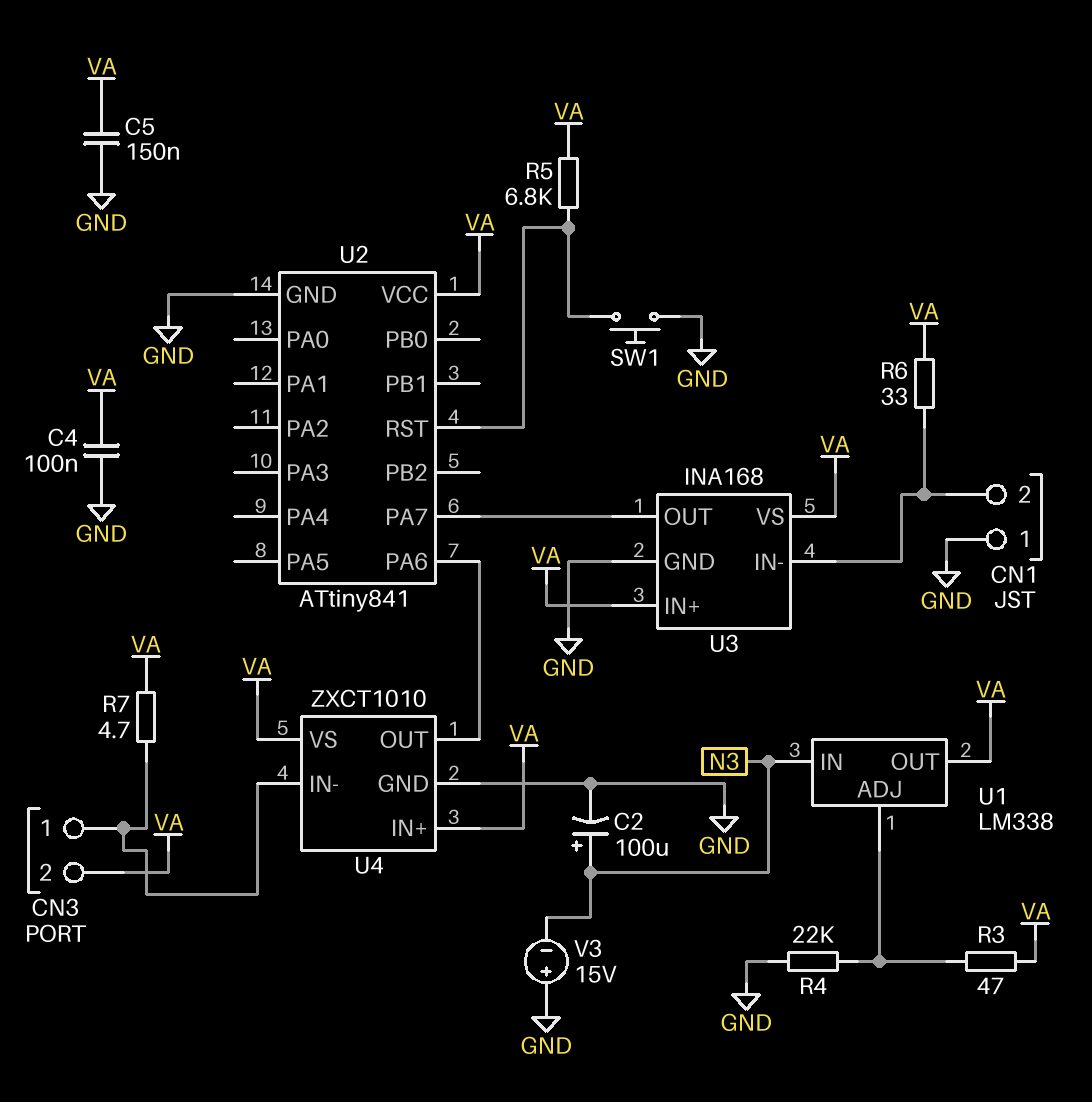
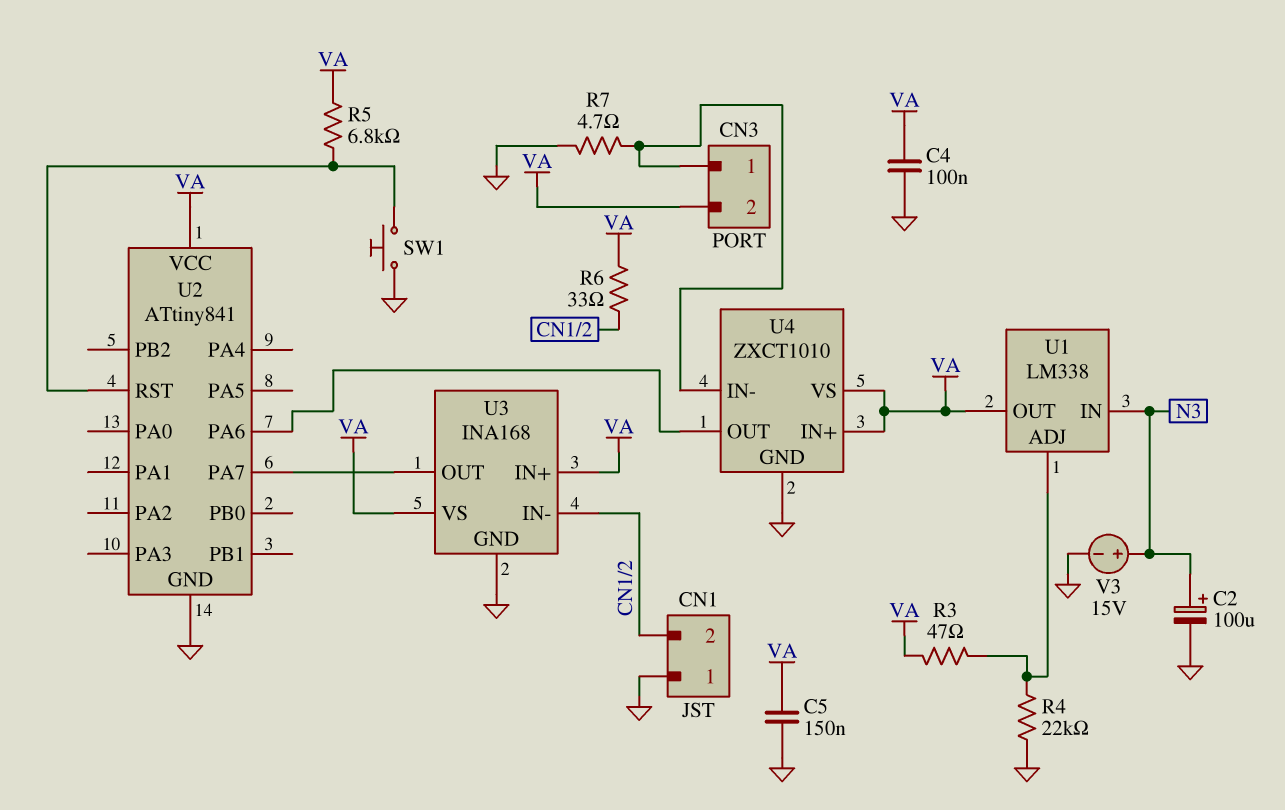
R7: 4.7 (CN3/1, VA) -> 4.7 (CN3/1, GND)
V3: 15V (plus GND, minus N3) -> 15V (plus N3, minus GND)

